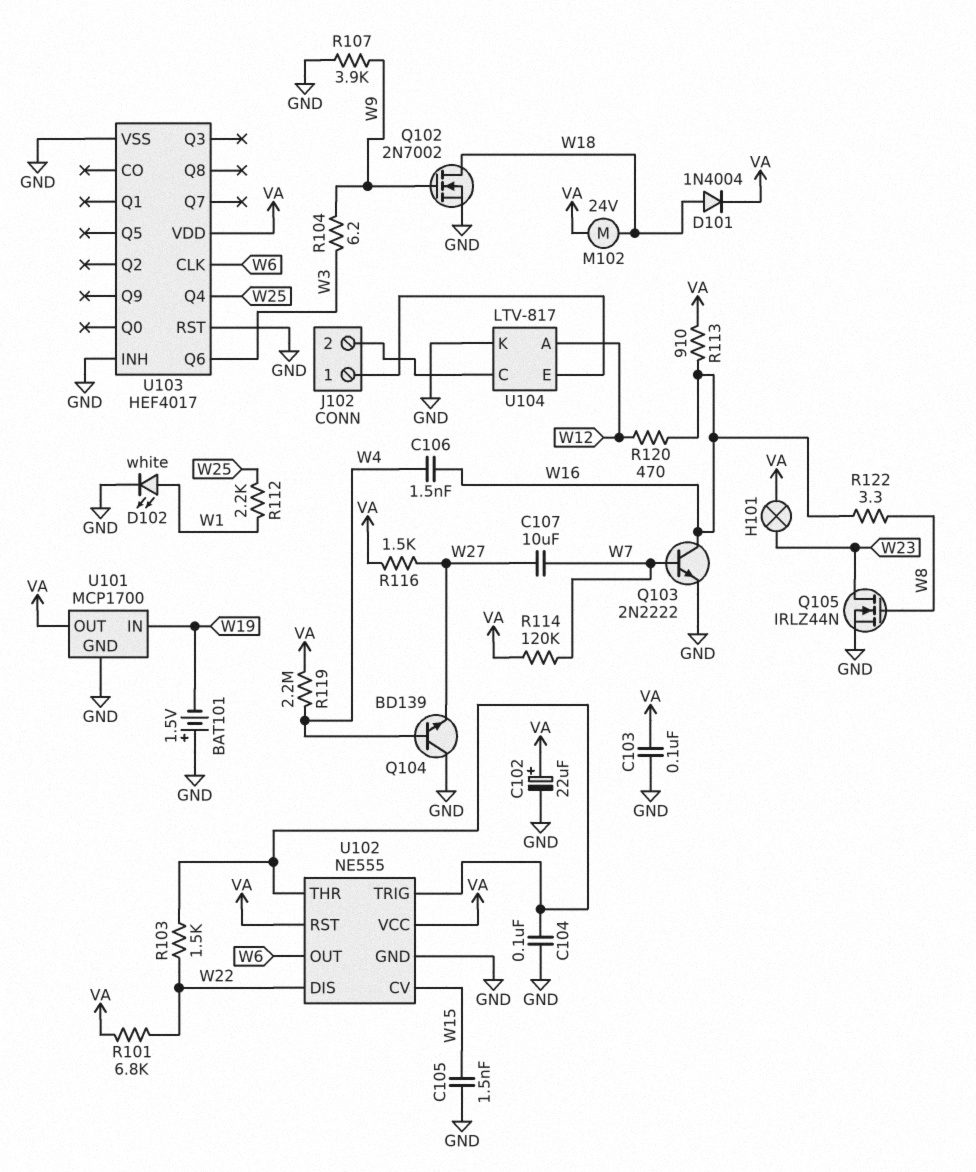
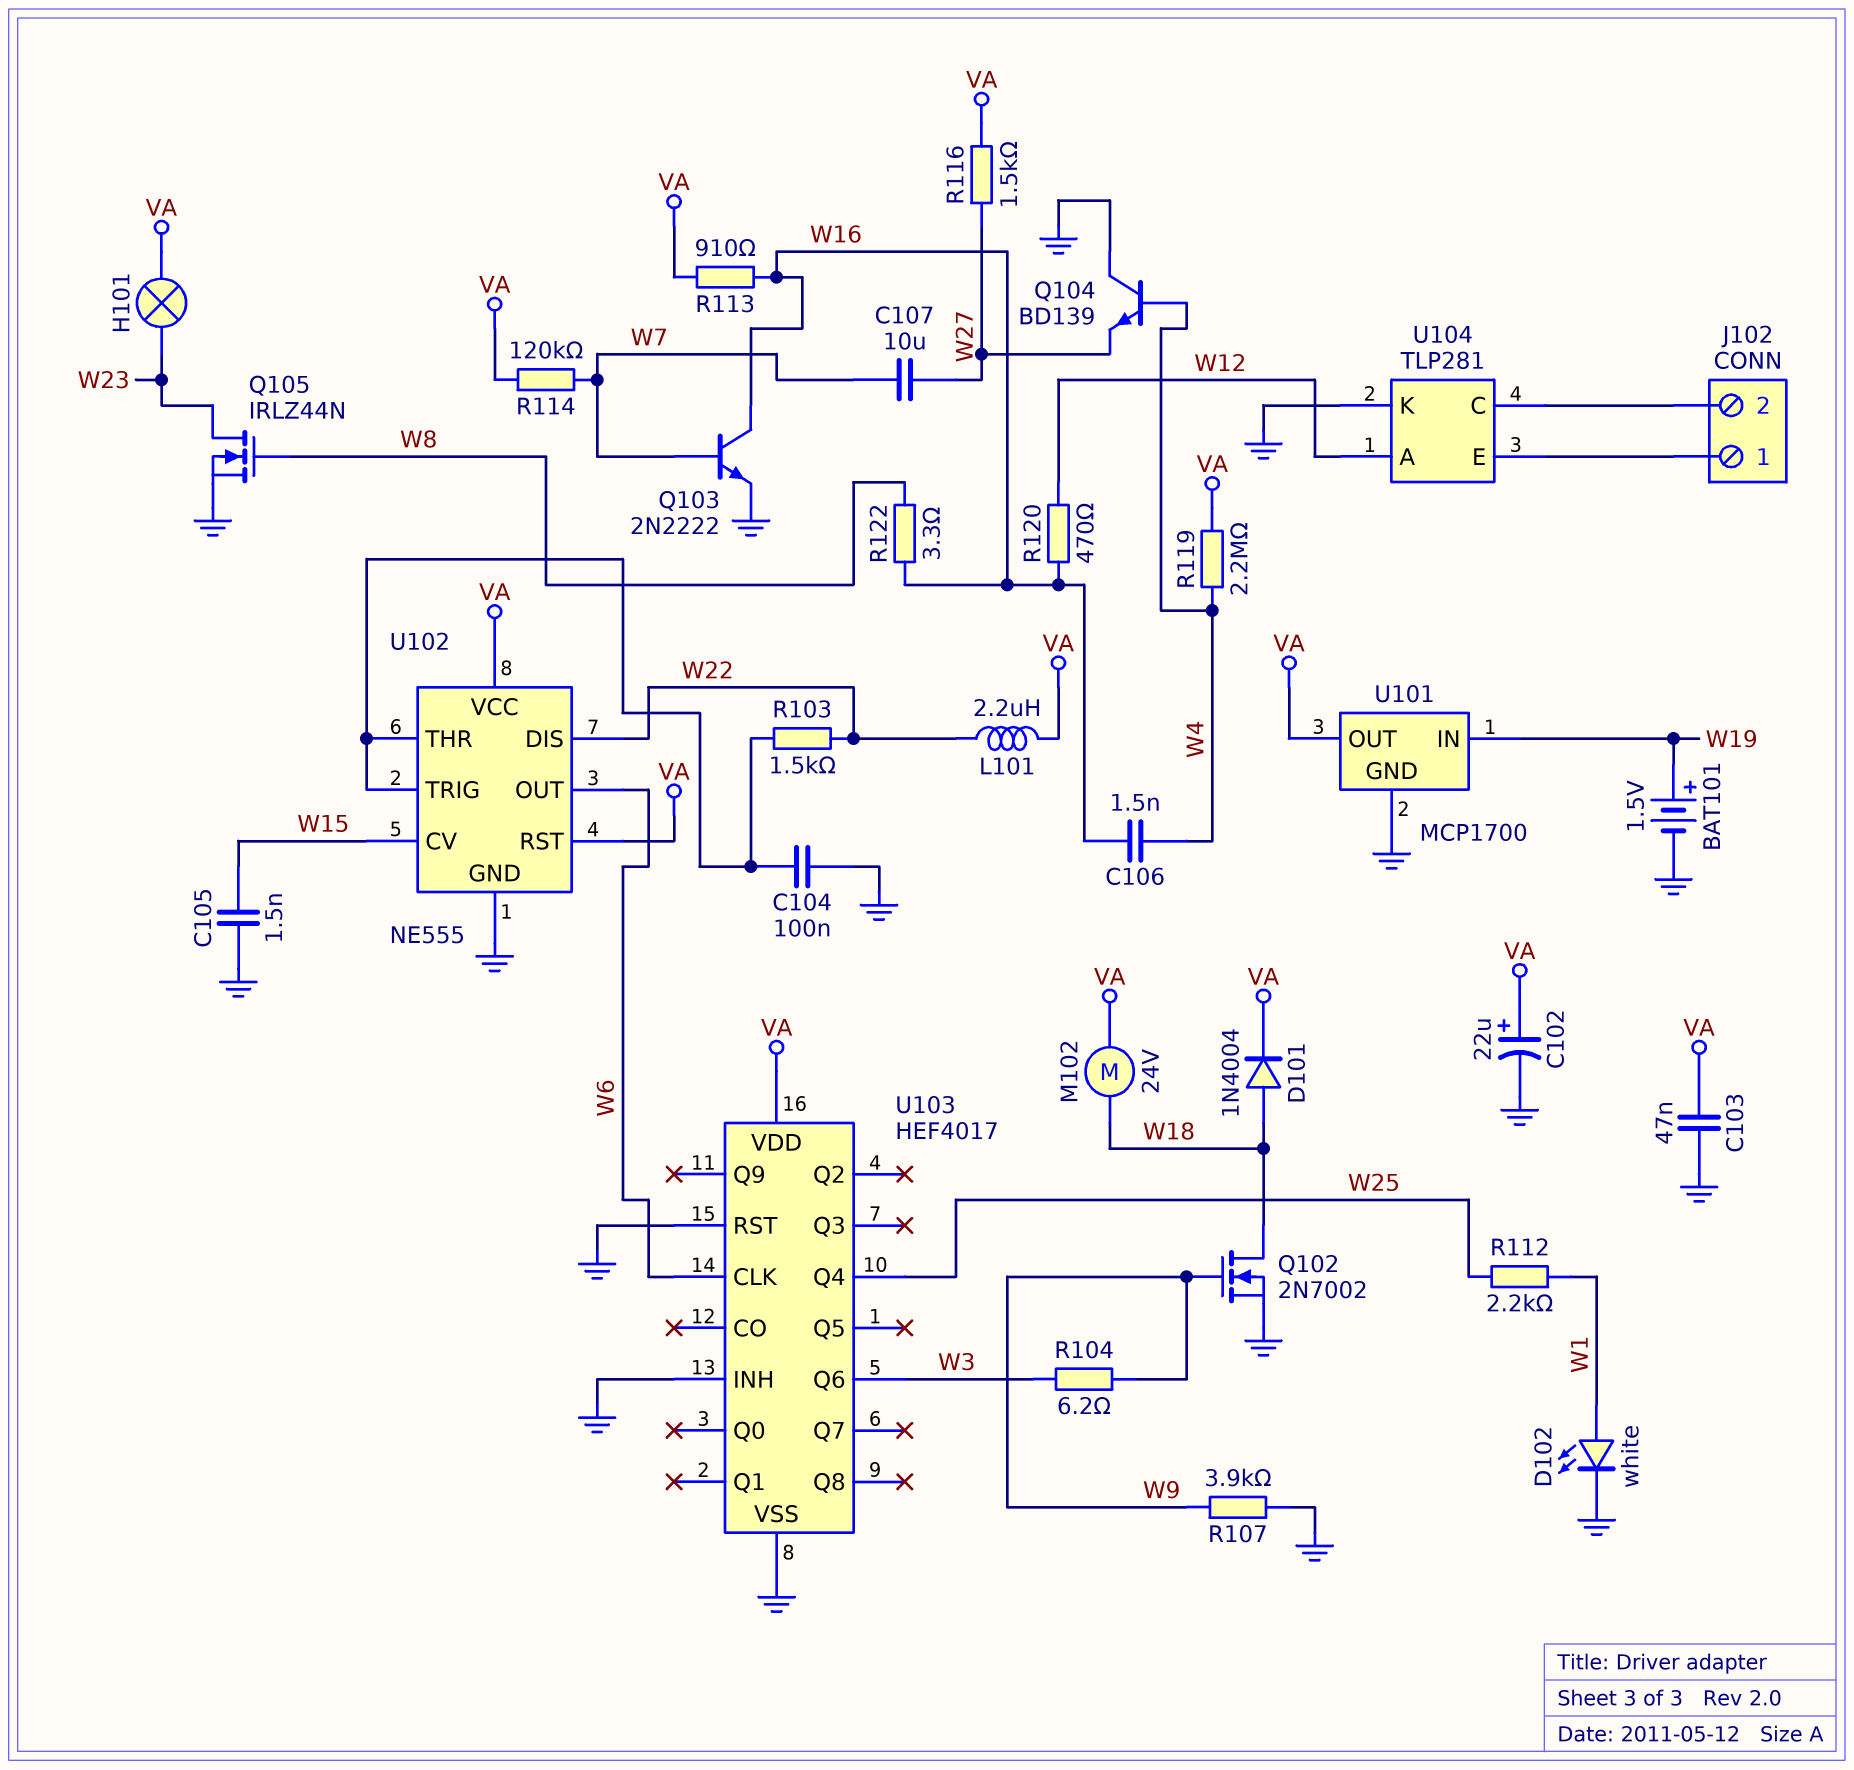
BAT101: 1.5V (plus GND, minus W19) -> 1.5V (plus W19, minus GND)
C103: 100nF (GND, VA) -> 47nF (GND, VA)
L101: none -> 2.2uH (VA, W22)
R101: 6.8k (VA, W22) -> none
U104: LTV-817 -> TLP281

